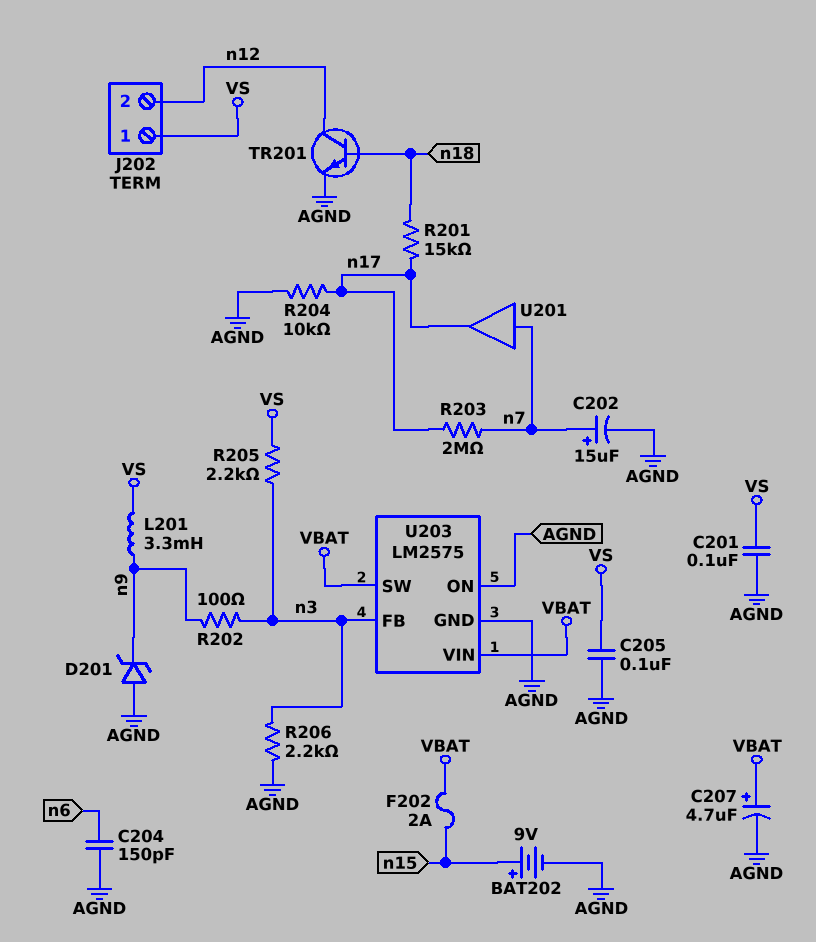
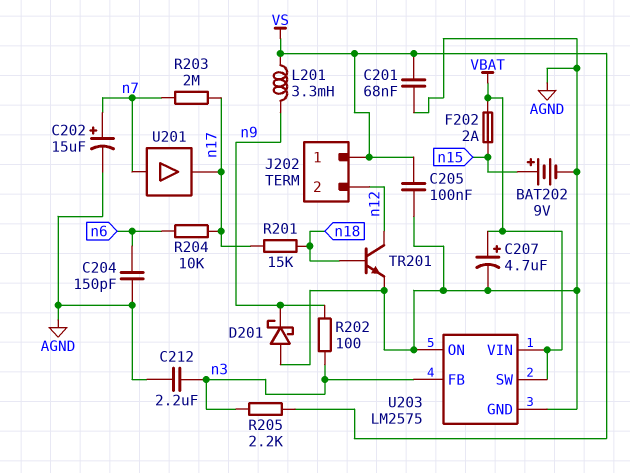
C201: 100nF (AGND, VS) -> 68nF (AGND, VS)
C212: none -> 2.2uF (AGND, n3)
D201: zener (A AGND, K n9) -> schottky (A AGND, K n9)
R204: 10k (AGND, n17) -> 10k (n6, n17)
R206: 2.2k (AGND, n3) -> none

